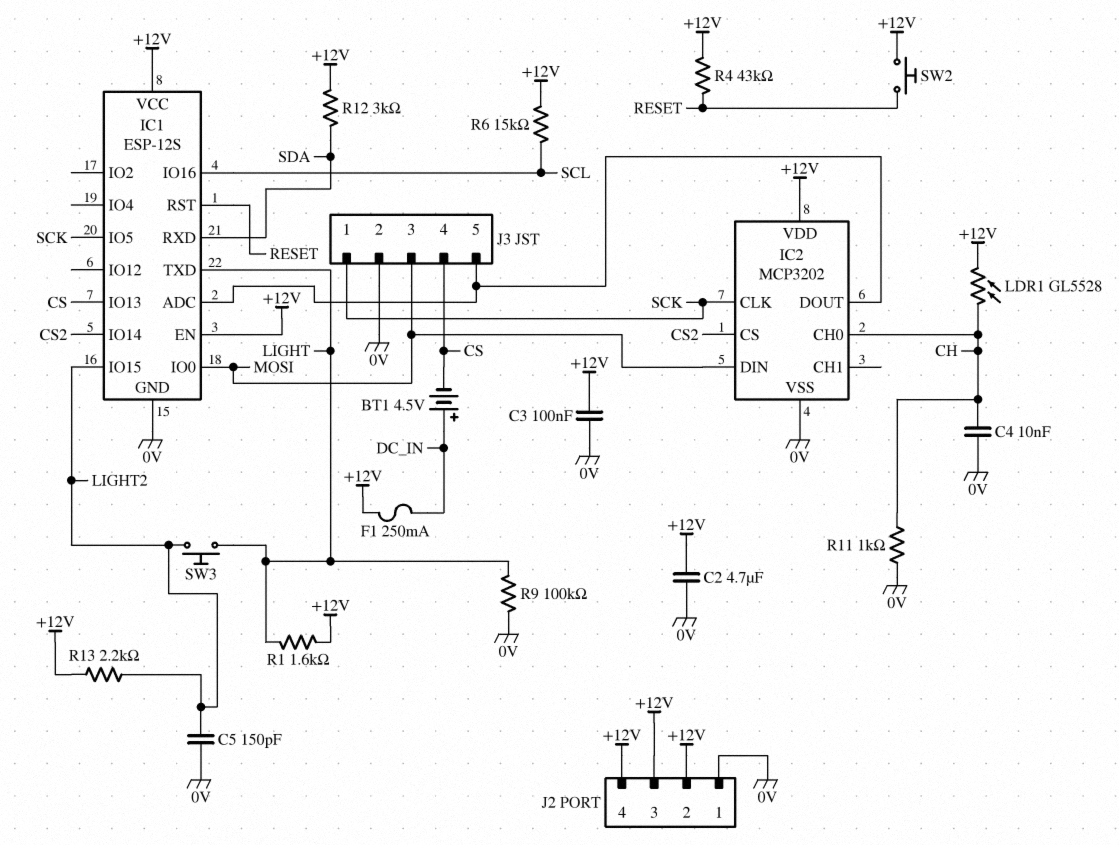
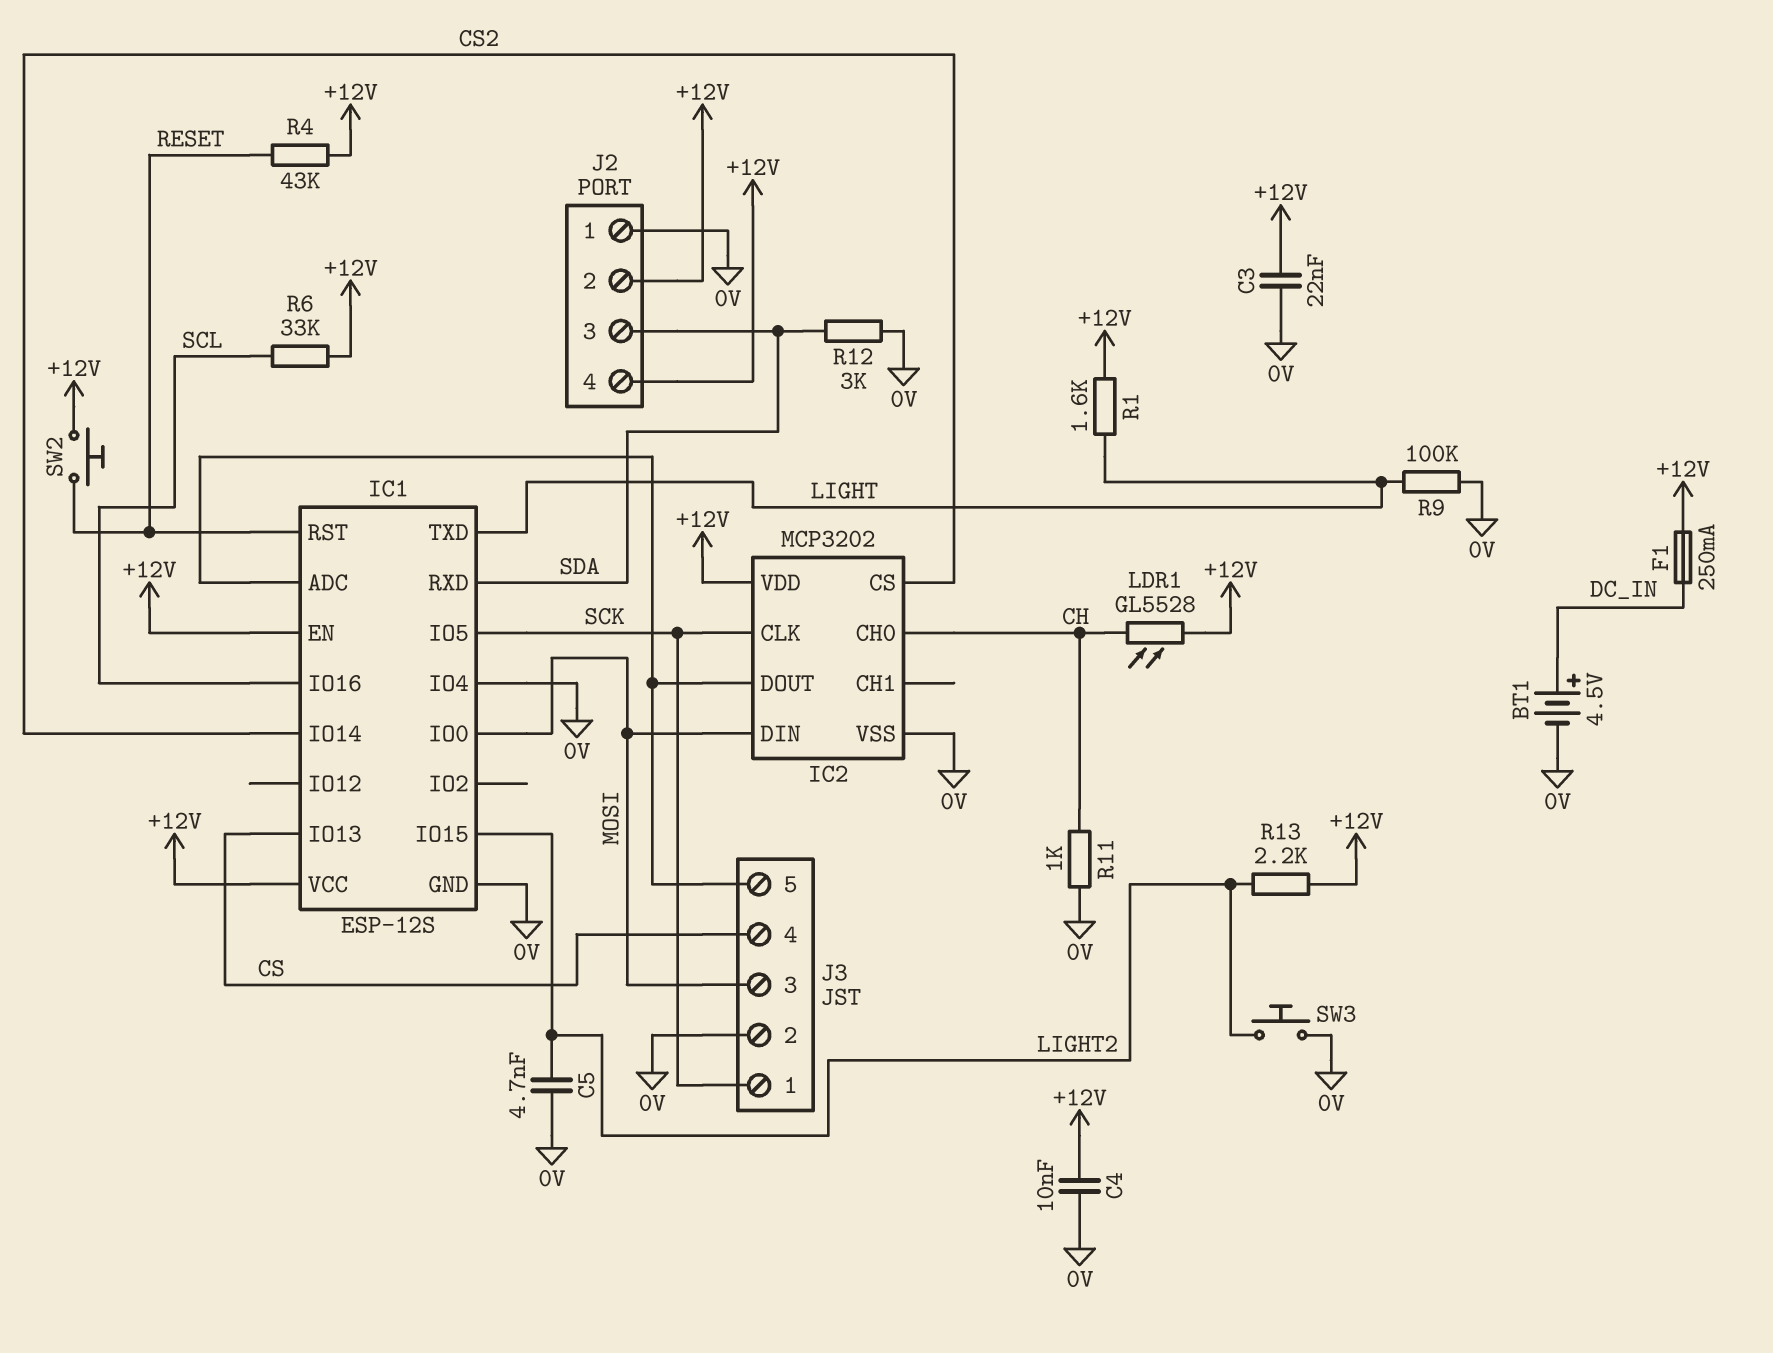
BT1: 4.5V (plus DC_IN, minus CS) -> 4.5V (plus DC_IN, minus 0V)
C2: 4.7uF (+12V, 0V) -> none
C3: 100nF (+12V, 0V) -> 22nF (+12V, 0V)
C4: 10nF (0V, CH) -> 10nF (+12V, 0V)
C5: 150pF (0V, LIGHT2) -> 4.7nF (0V, LIGHT2)
IC1 pin IO4: none -> 0V
J2 pin 3: +12V -> SDA
R6: 15k (+12V, SCL) -> 33k (+12V, SCL)
R12: 3k (+12V, SDA) -> 3k (0V, SDA)
SW3: button (LIGHT, LIGHT2) -> button (0V, LIGHT2)

